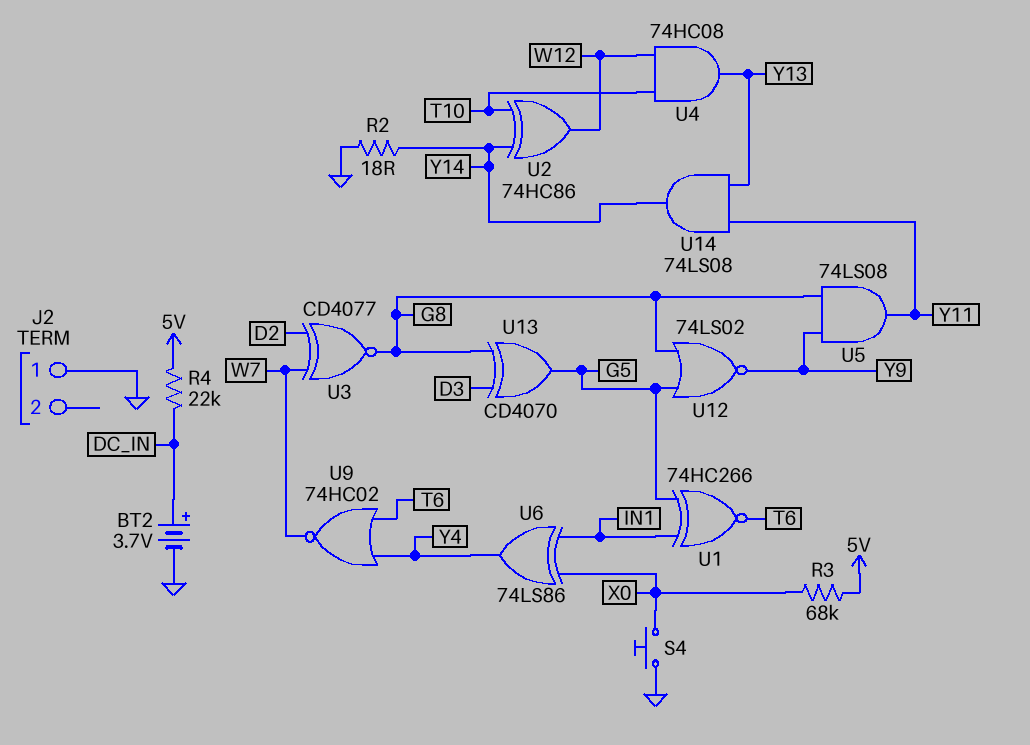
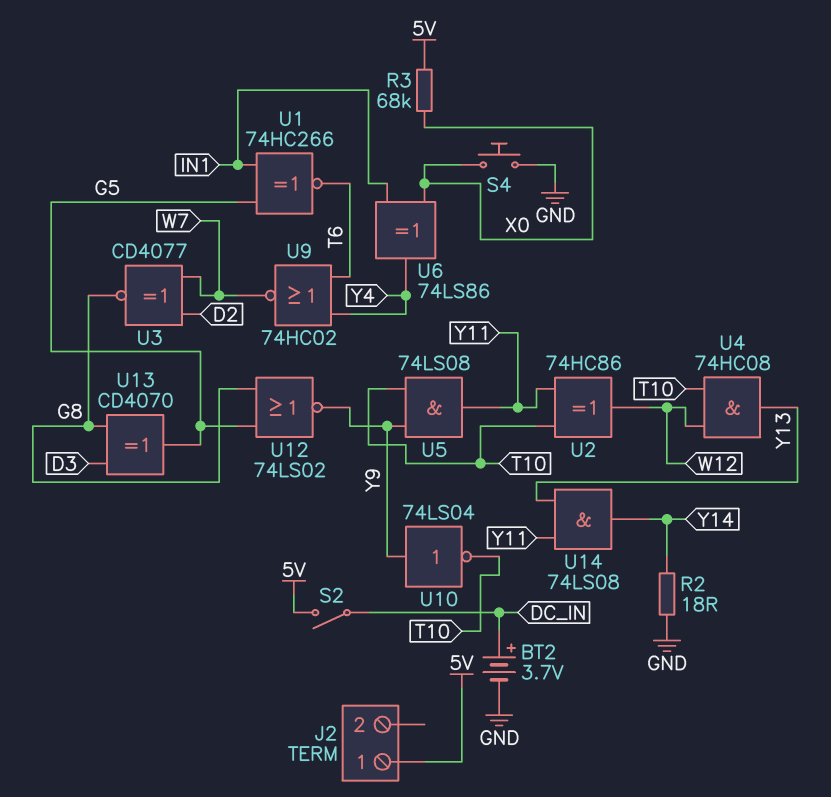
J2 pin 1: GND -> 5V
R4: 22k (5V, DC_IN) -> none
S2: none -> switch (5V, DC_IN)
U2: XOR 74HC86 (in T10, in Y14, out W12) -> XOR 74HC86 (in T10, in Y11, out W12)
U5: AND 74LS08 (in G8, in Y9, out Y11) -> AND 74LS08 (in T10, in Y9, out Y11)
U10: none -> NOT 74LS04 (in Y9, out T10)

